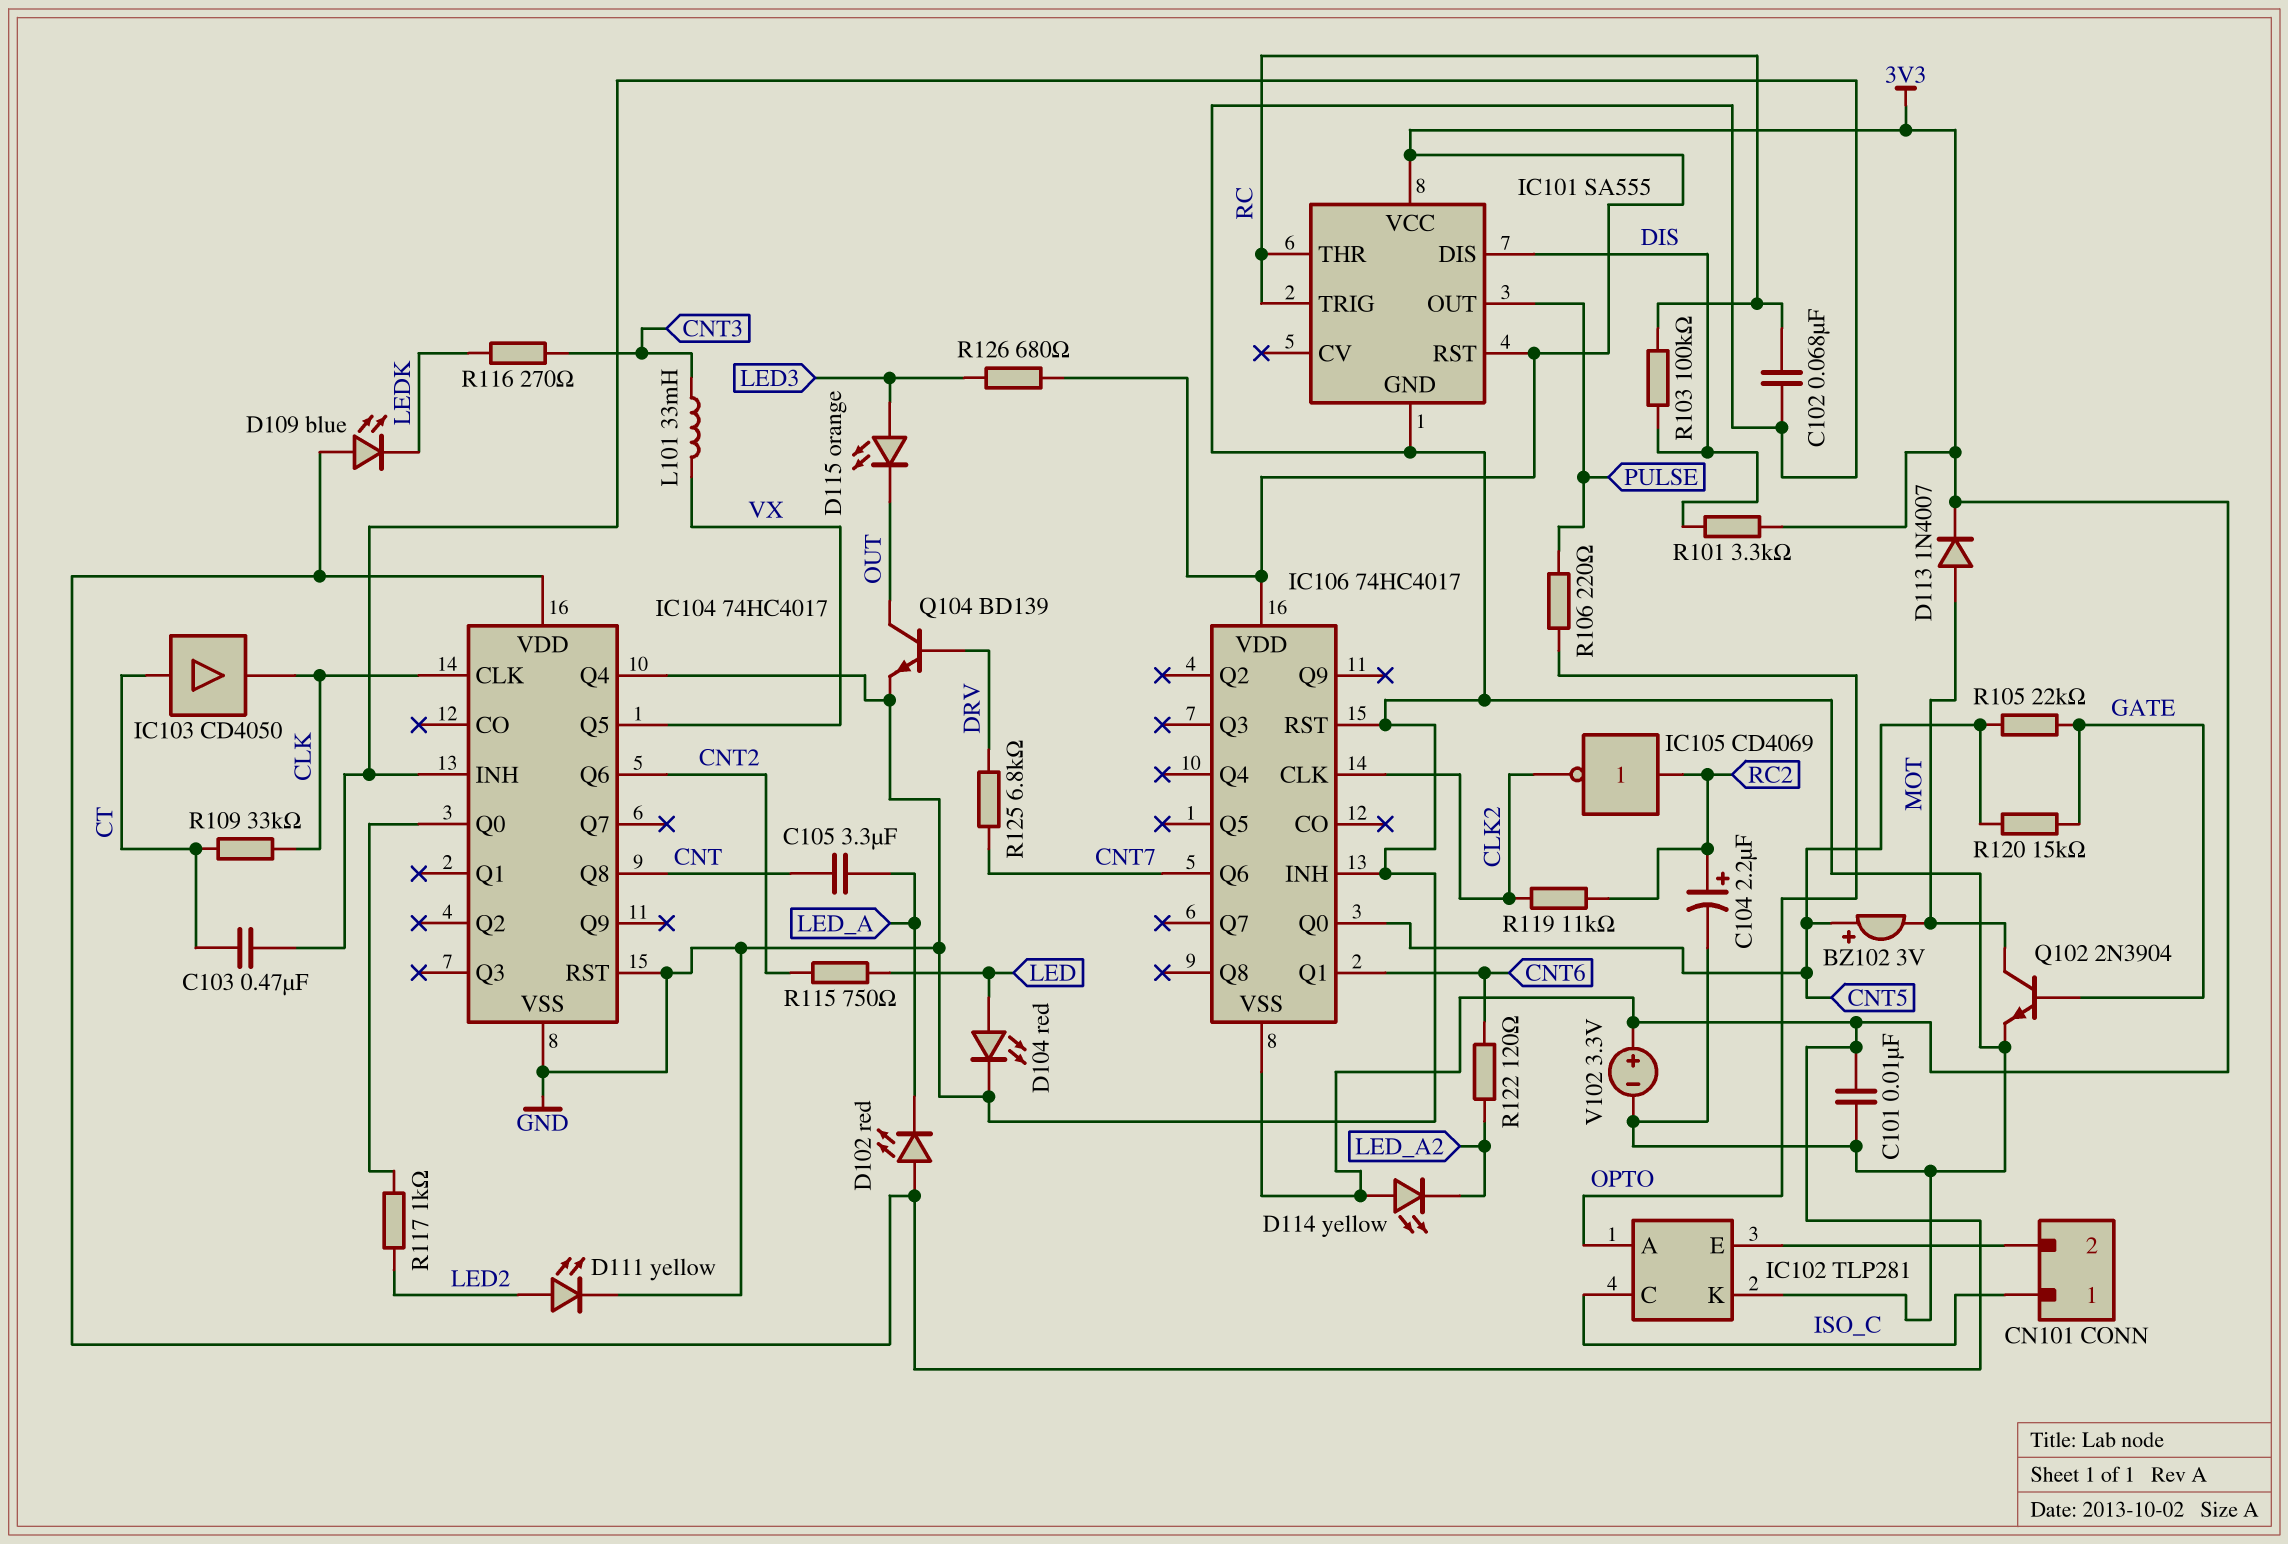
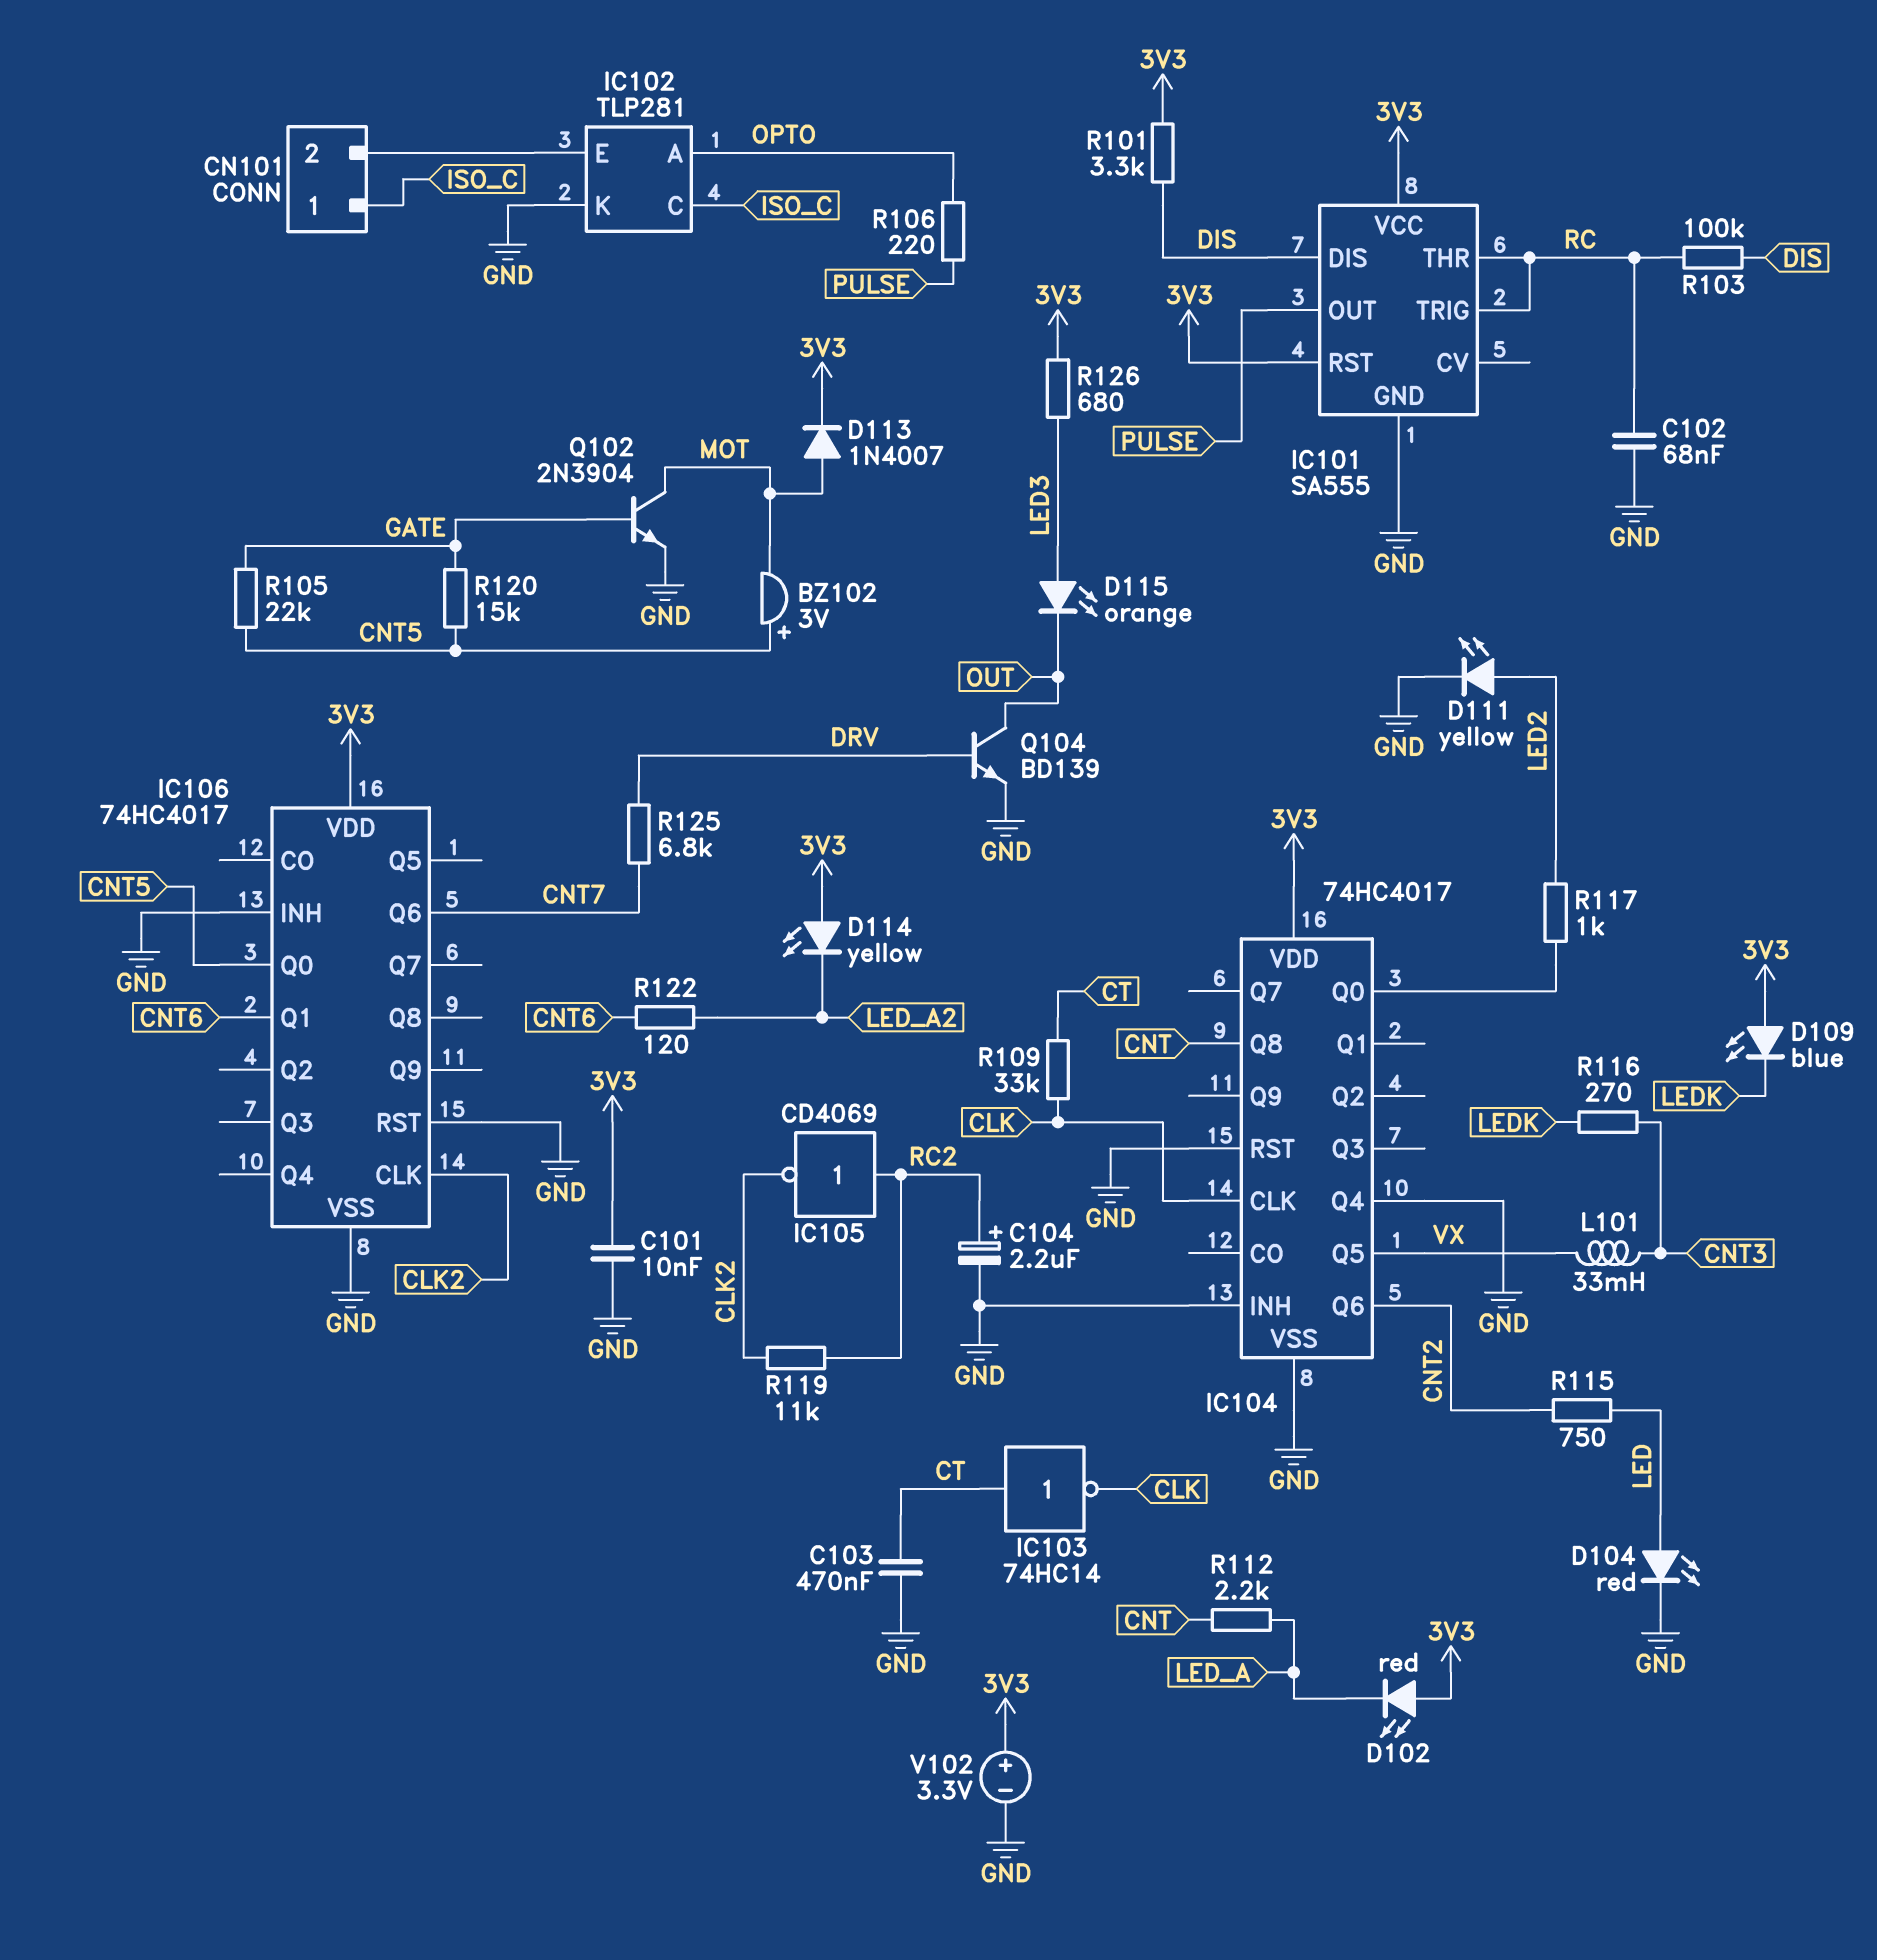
C105: 3.3uF (CNT, LED_A) -> none
IC103: buffer CD4050 (in CT, out CLK) -> NOT 74HC14 (in CT, out CLK)
IC106 pin VSS: 3V3 -> GND
R112: none -> 2.2k (CNT, LED_A)

